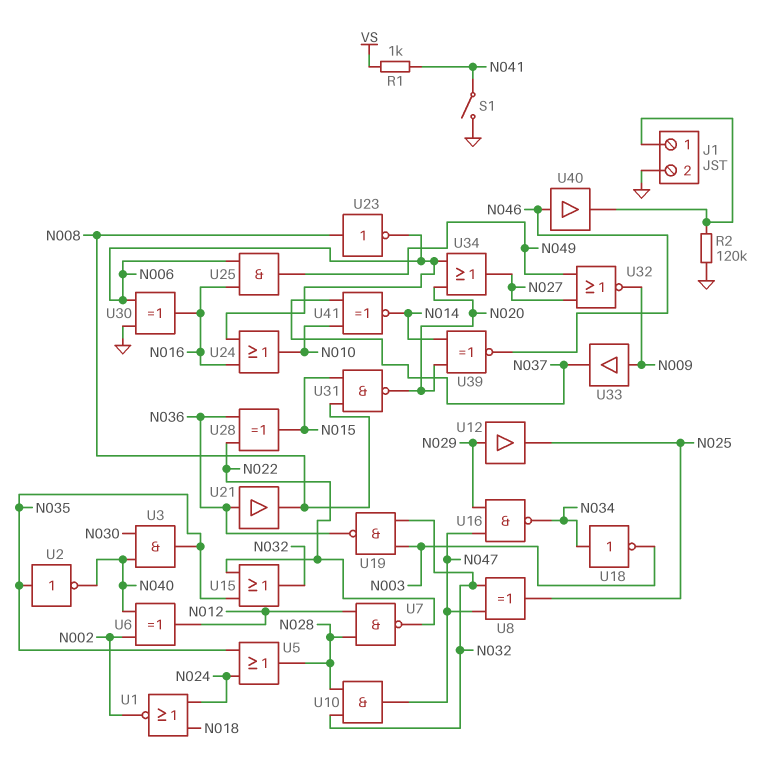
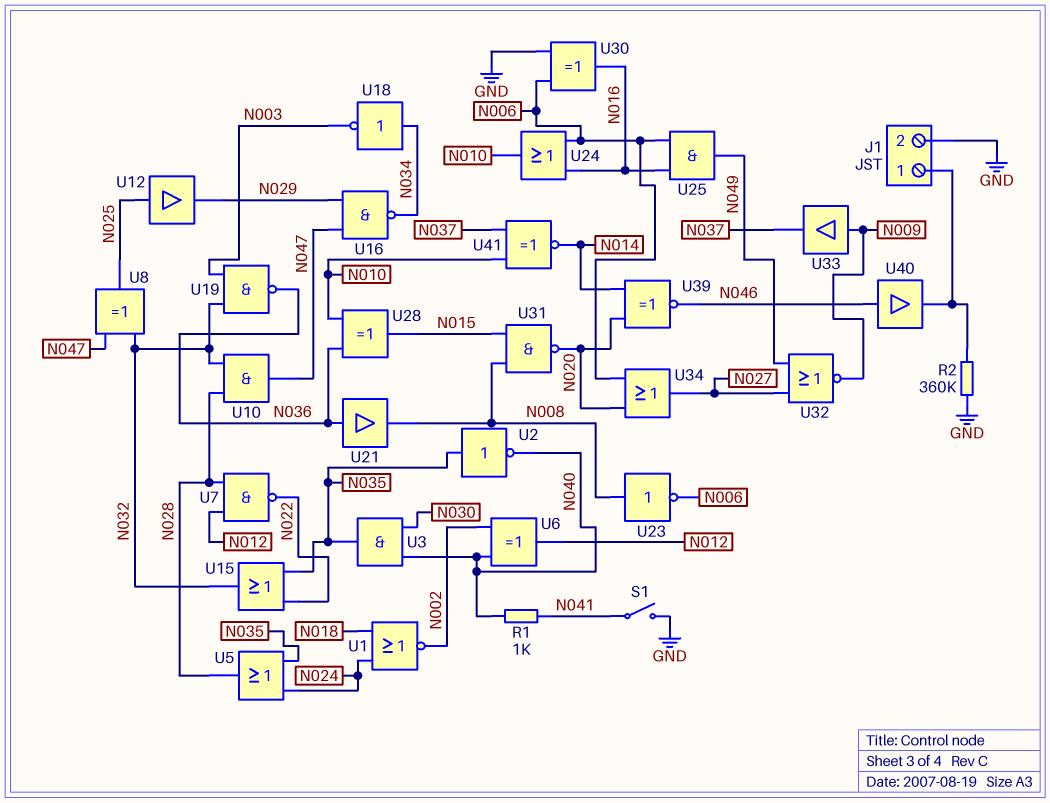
R1: 1k (N041, VS) -> 1k (N040, N041)
R2: 120k (GND, J1/1) -> 360k (GND, J1/1)
U12: buffer (in N029, out N025) -> buffer (in N025, out N029)
U28: XOR (in N022, in N036, out N015) -> XOR (in N010, in N036, out N015)

